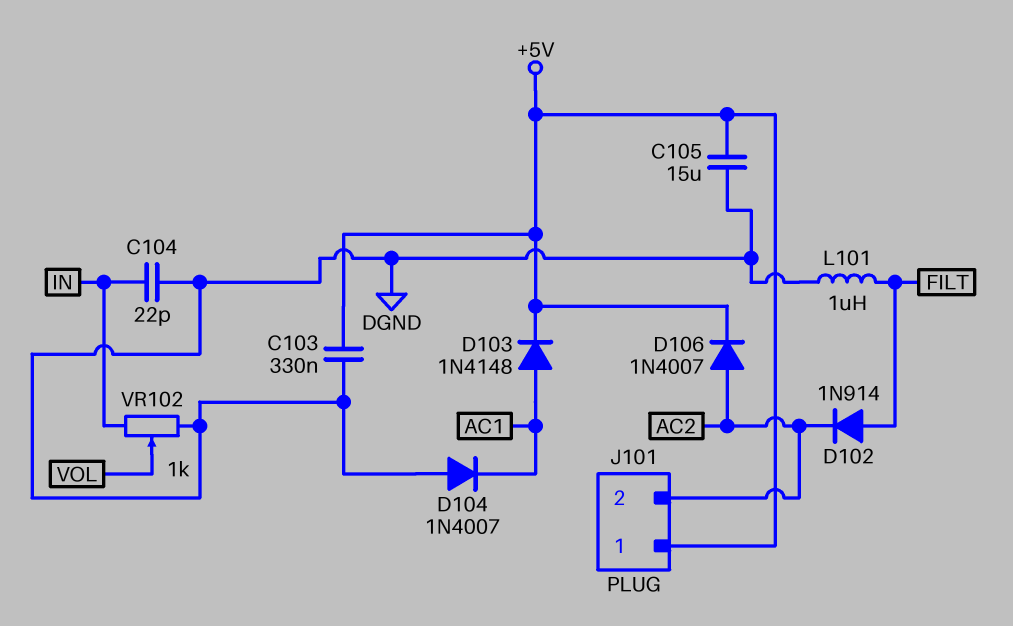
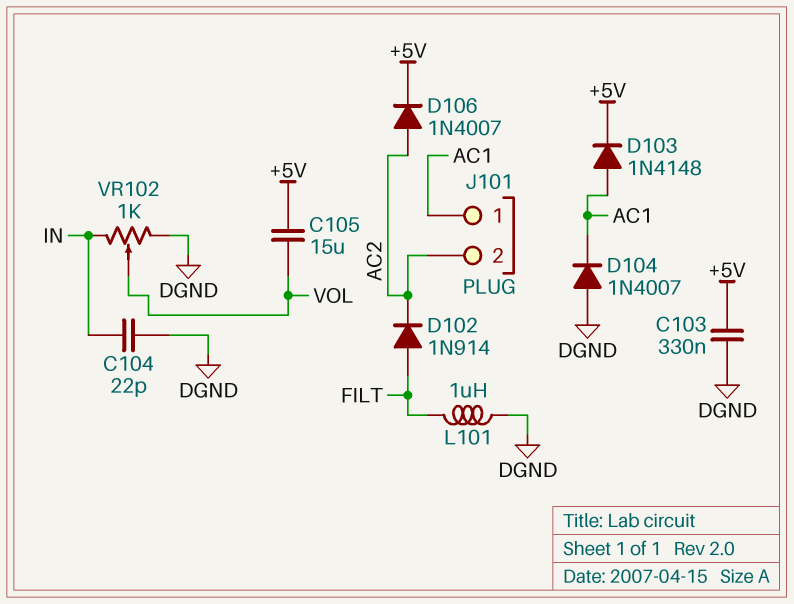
C105: 15uF (+5V, DGND) -> 15uF (+5V, VOL)
J101 pin 1: +5V -> AC1

